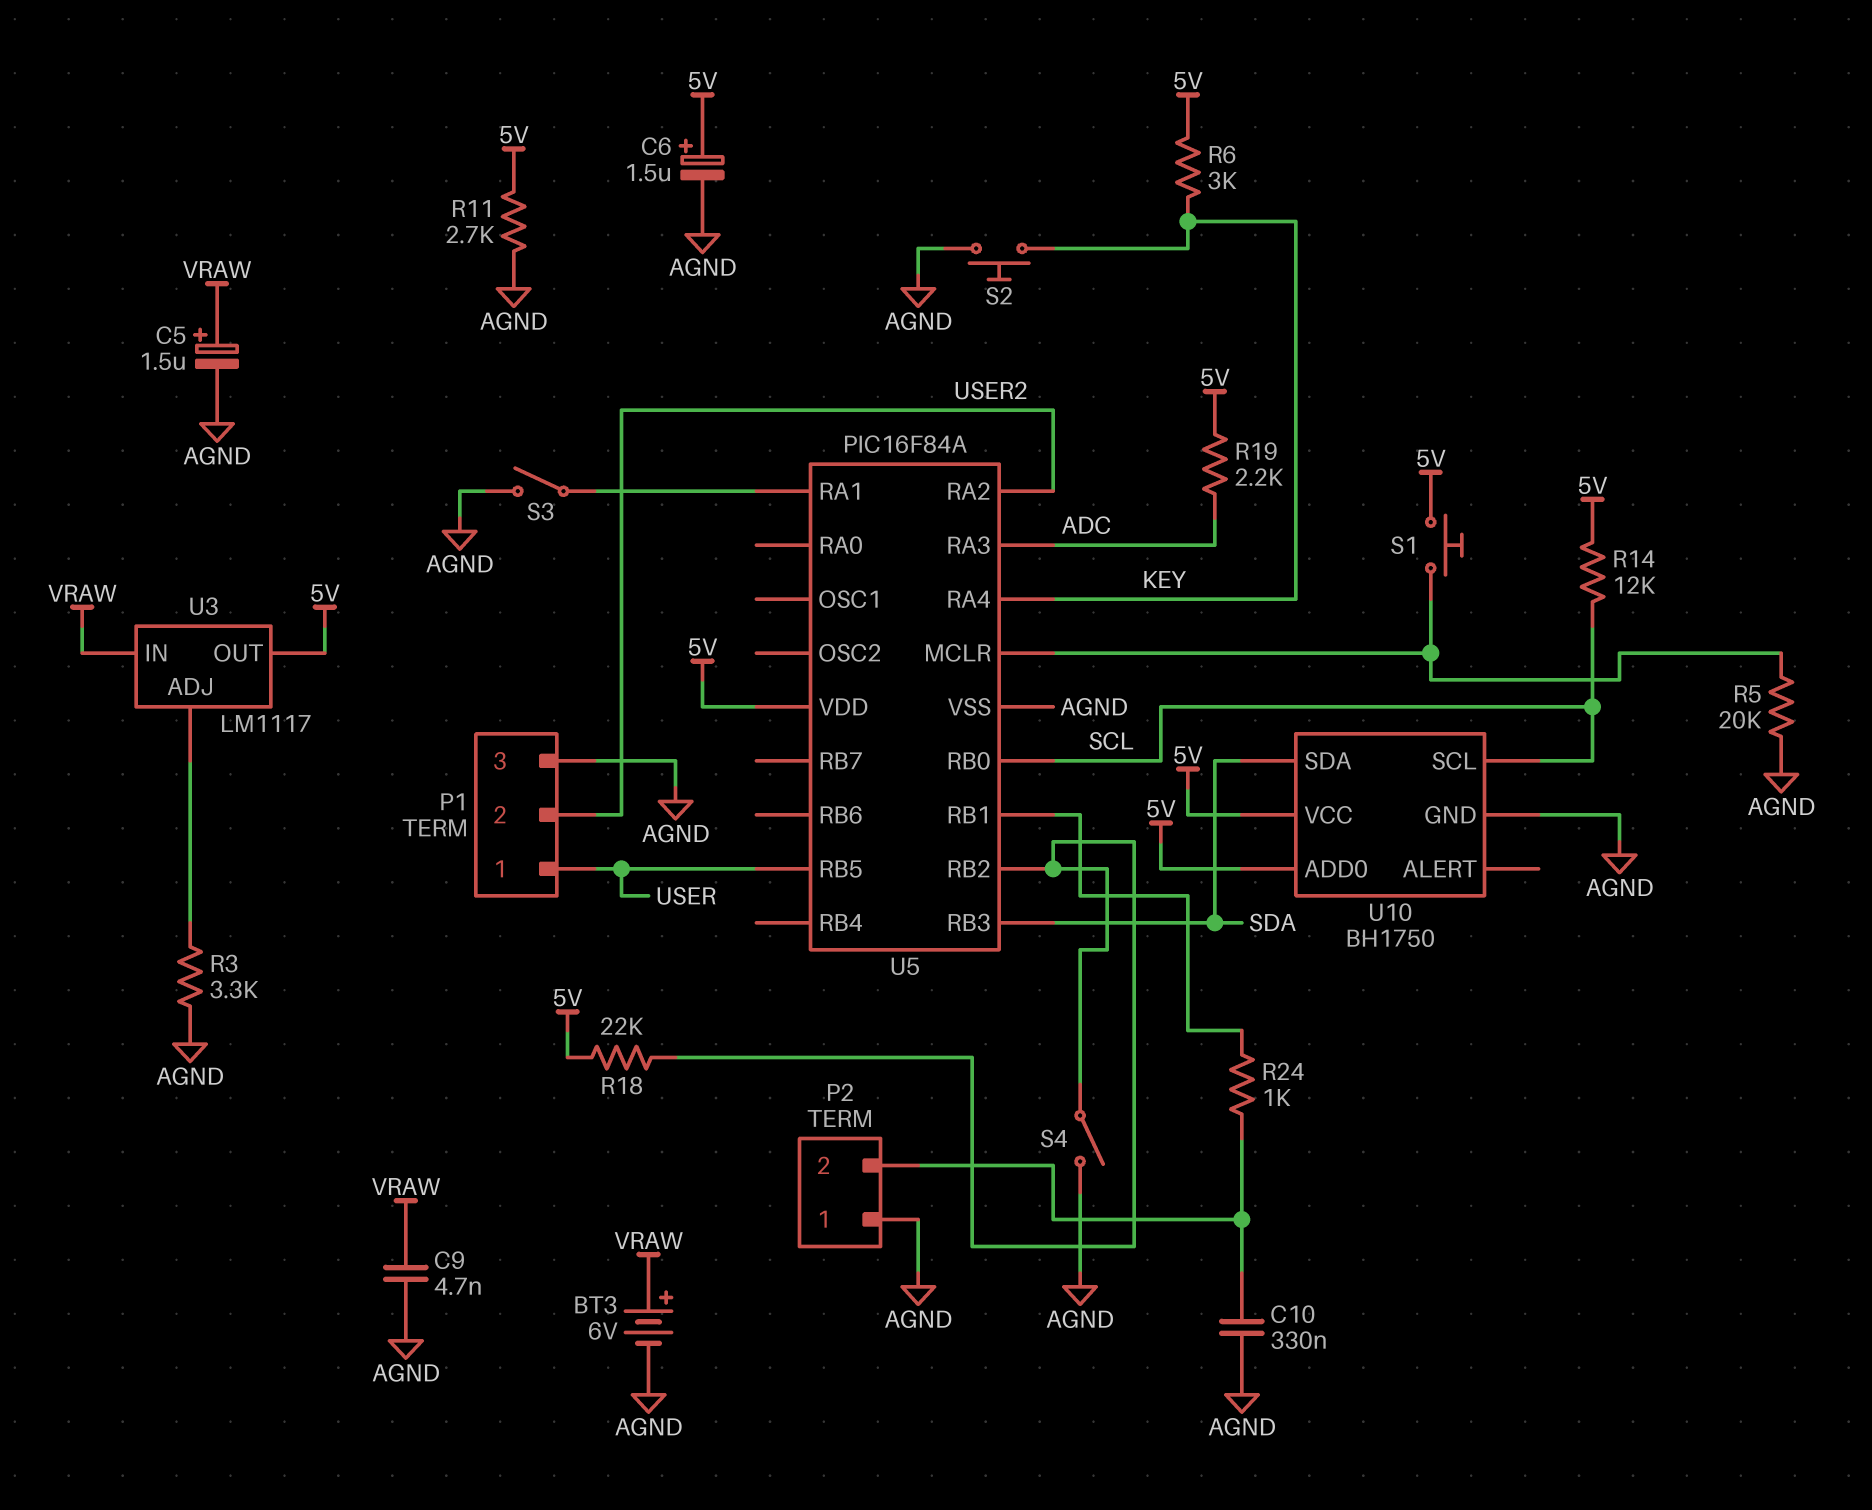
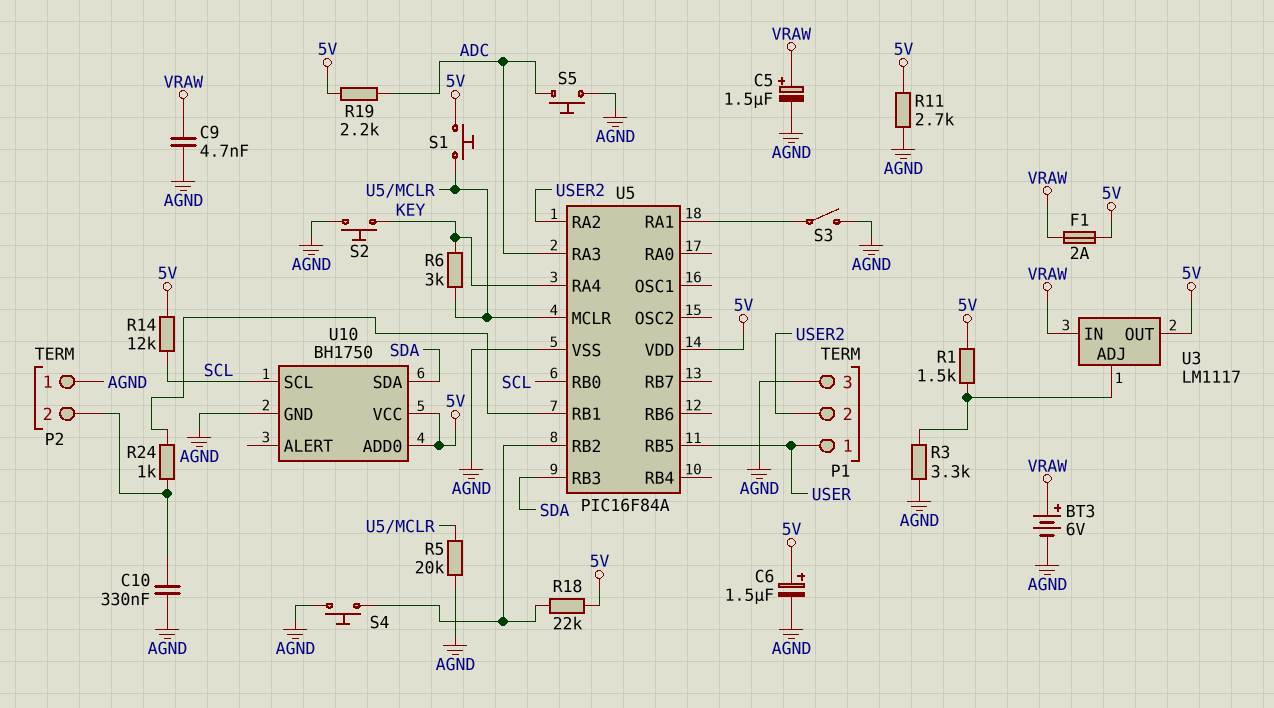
F1: none -> 2A (5V, VRAW)
R1: none -> 1.5k (5V, U3/ADJ)
R6: 3k (5V, KEY) -> 3k (KEY, U5/MCLR)
S4: switch (AGND, U5/RB2) -> button (AGND, U5/RB2)
S5: none -> button (ADC, AGND)

